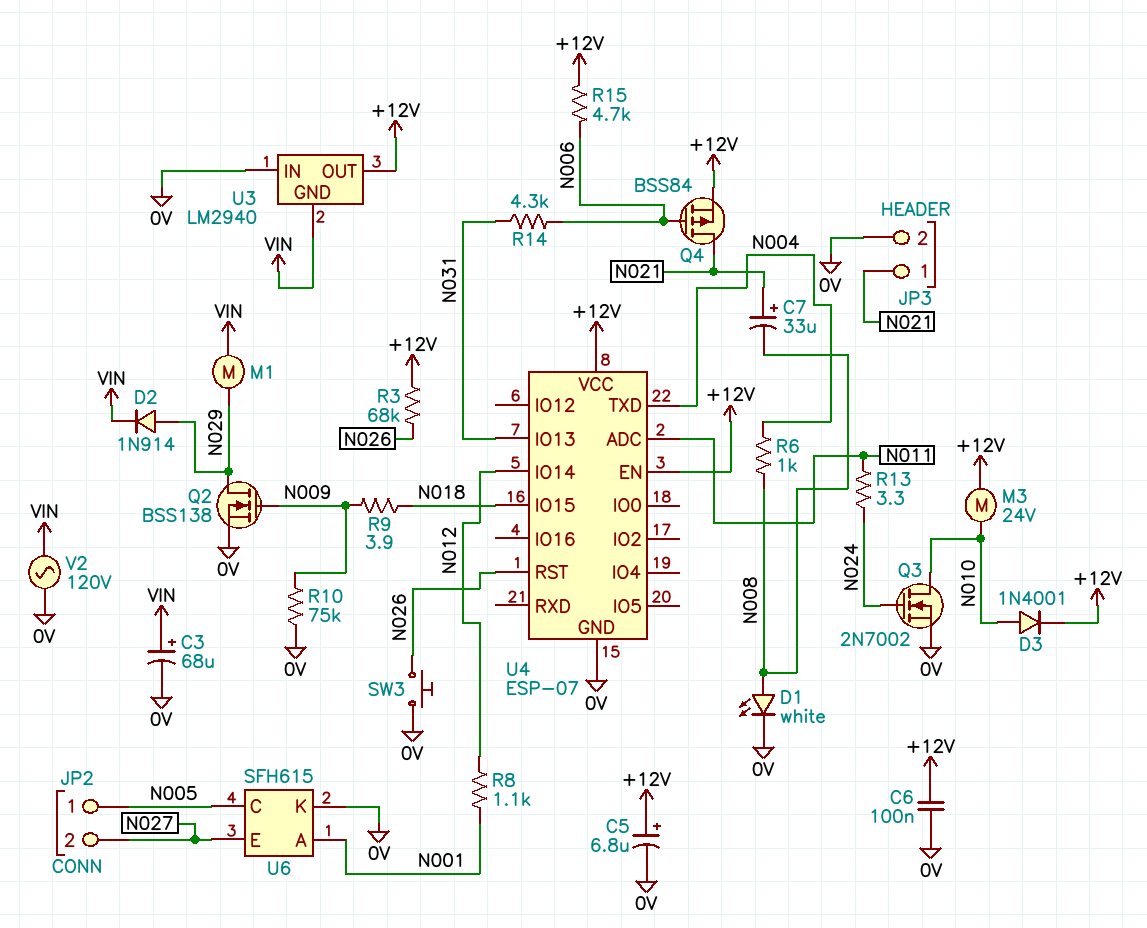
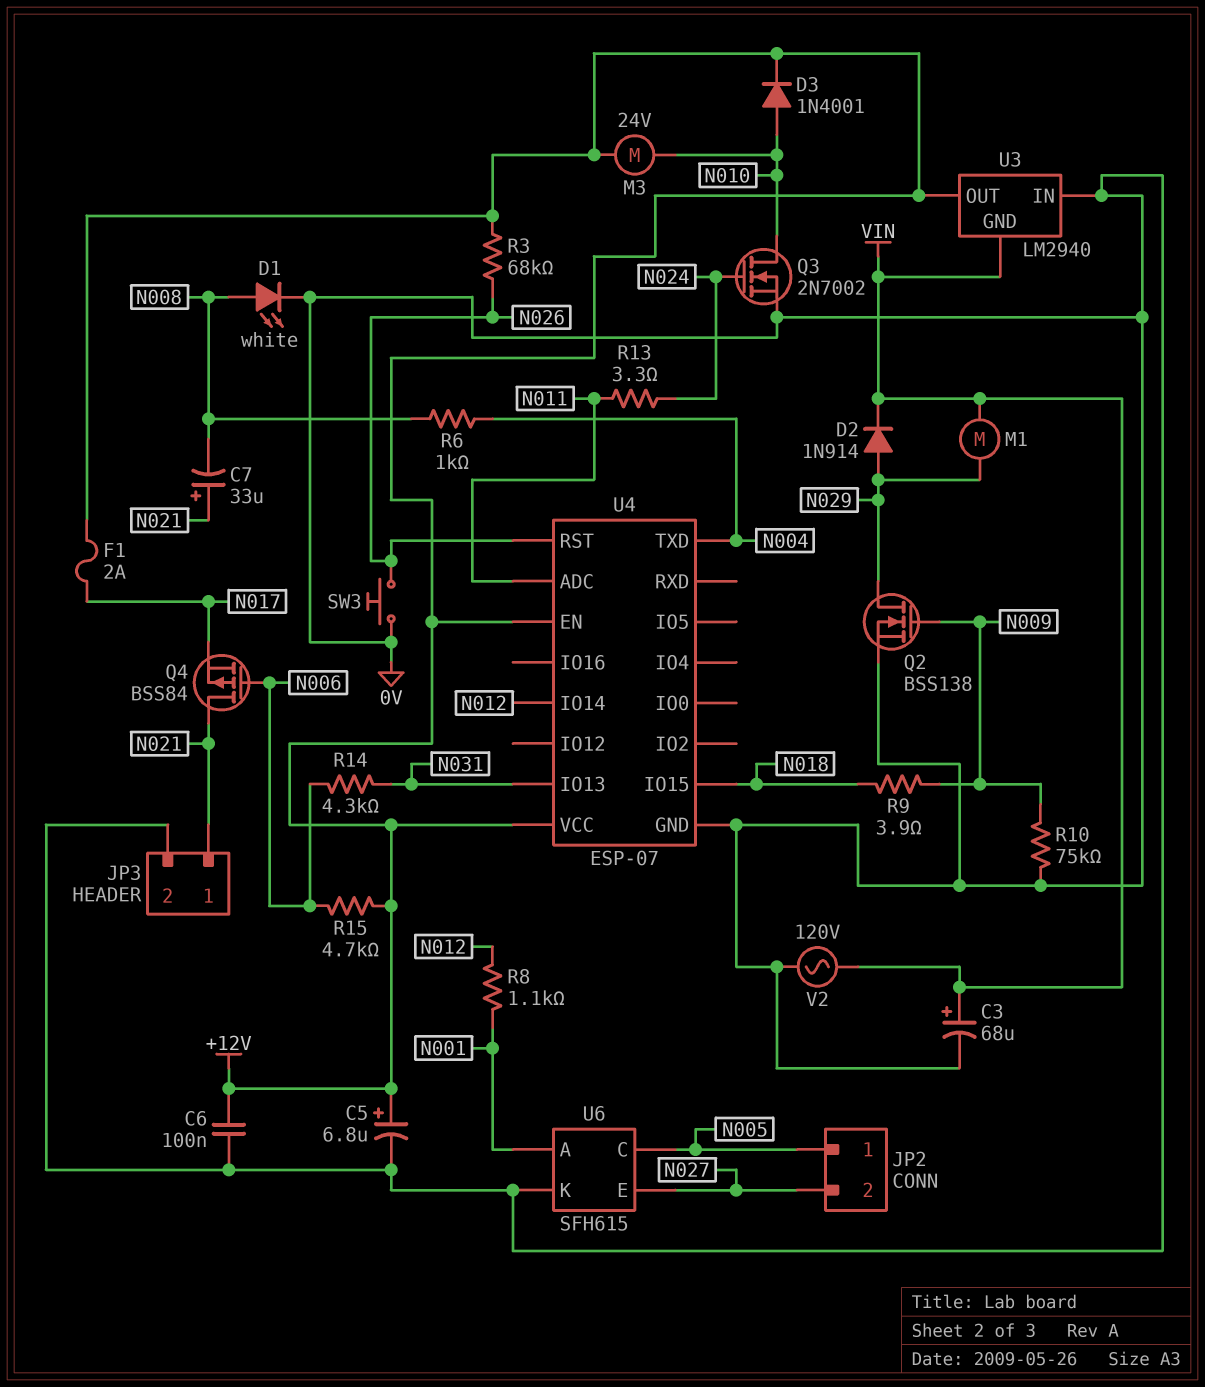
F1: none -> 2A (+12V, N017)
Q4: PMOS BSS84 (G N006, D N021, S +12V) -> PMOS BSS84 (G N006, D N021, S N017)

